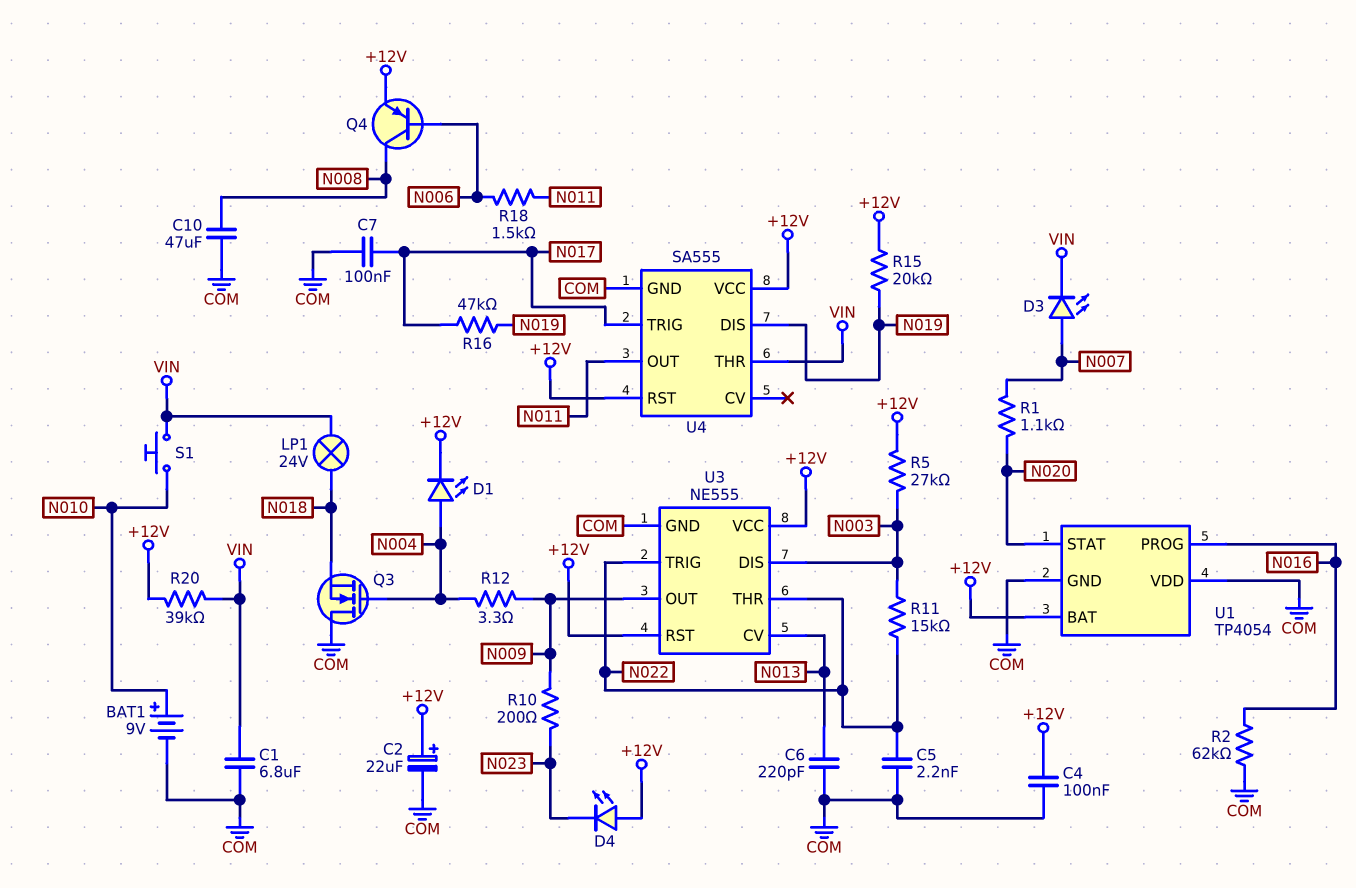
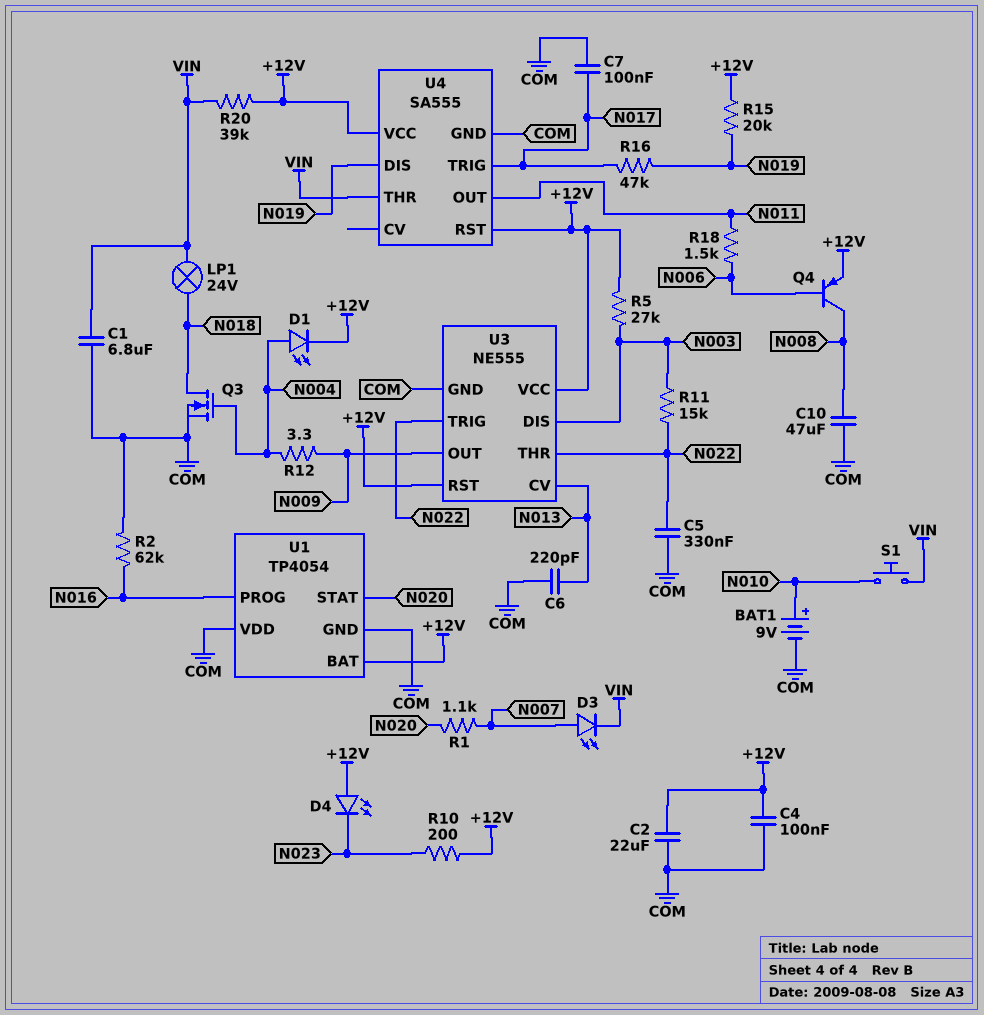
C2: 22uF (plus +12V, minus COM) -> 22uF (+12V, COM)
C5: 2.2nF (COM, N022) -> 330nF (COM, N022)
Q3: NMOS (G N004, D COM, S N018) -> NMOS (G N004, D N018, S COM)
R10: 200 (N009, N023) -> 200 (+12V, N023)

